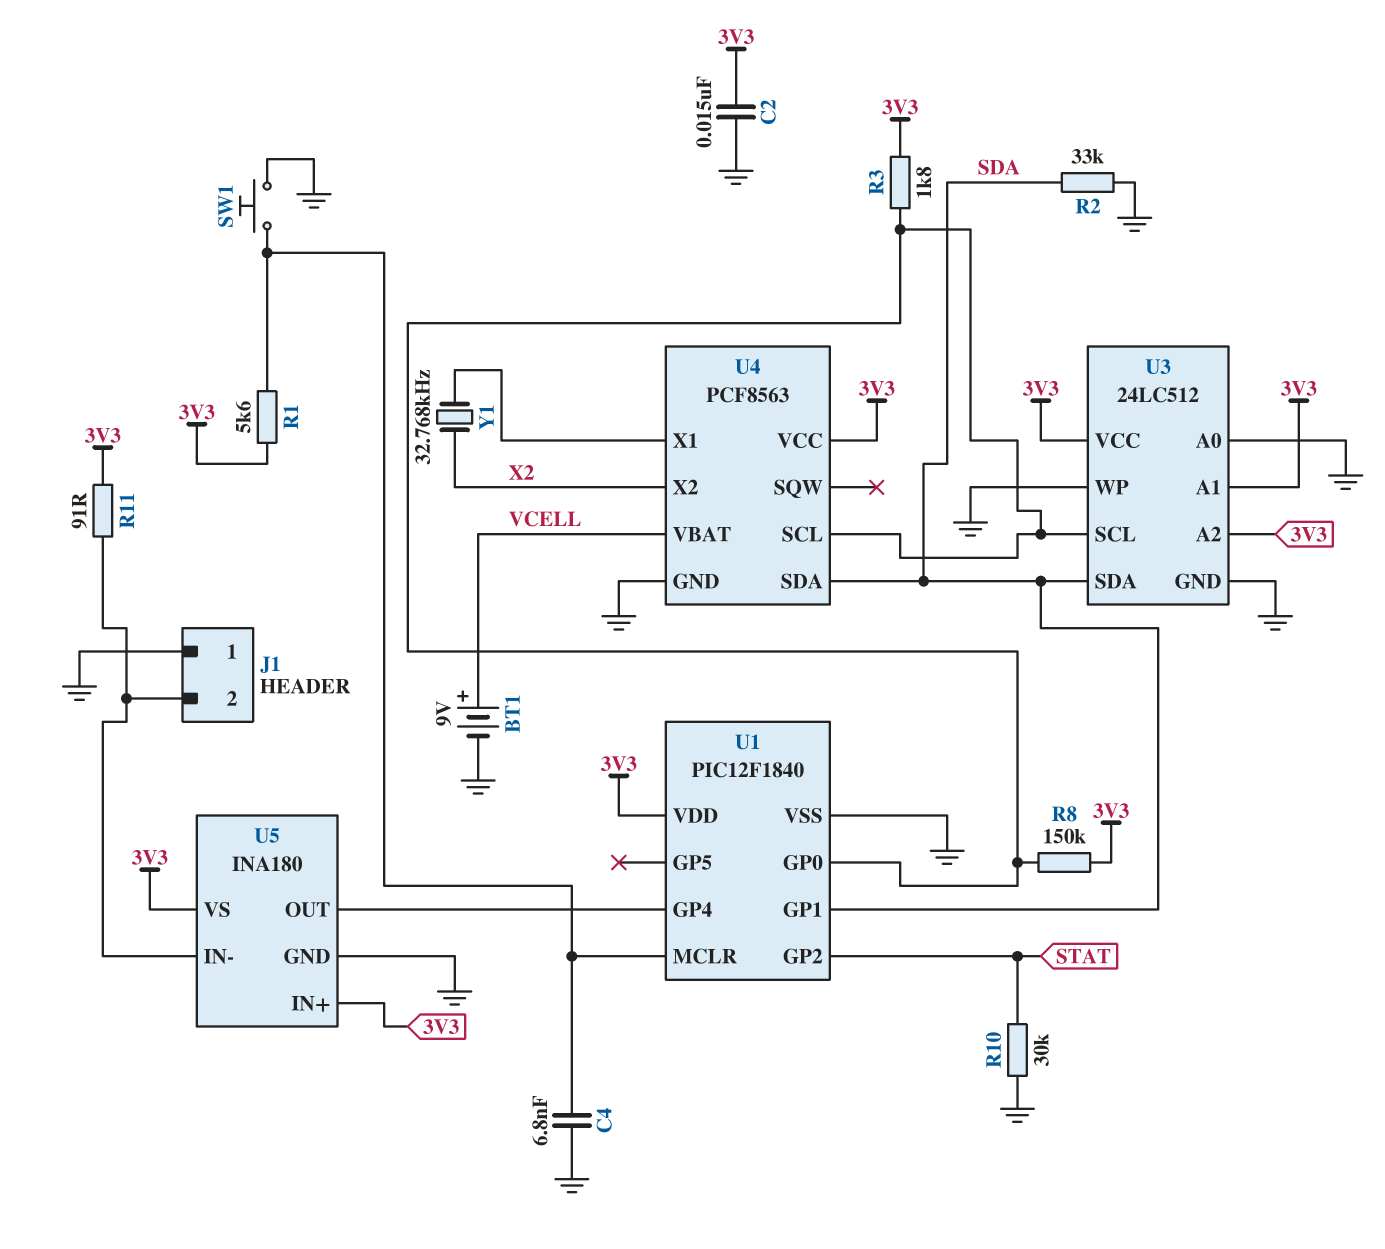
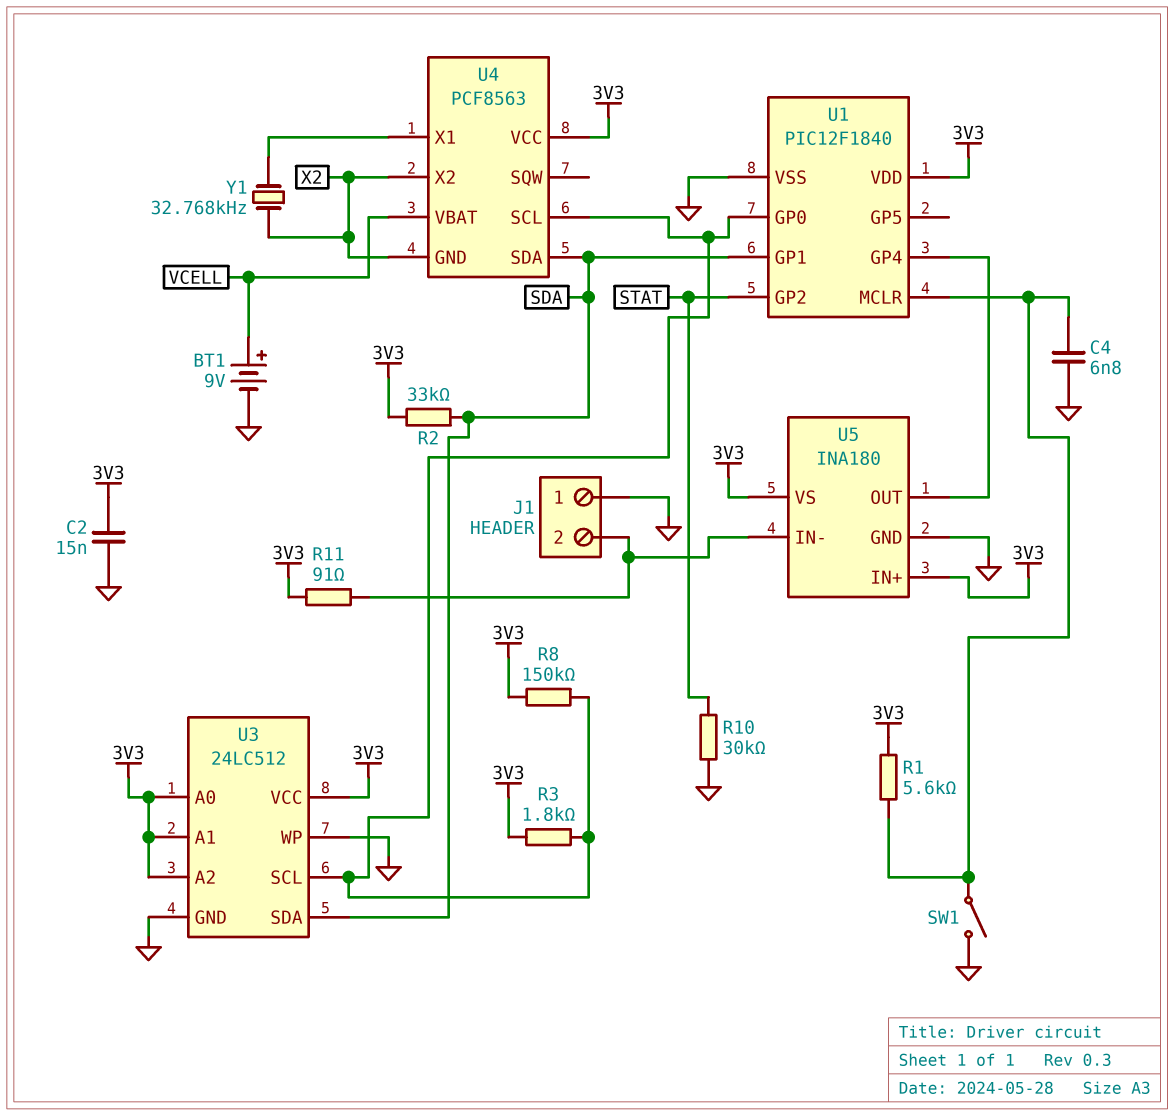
R2: 33k (GND, SDA) -> 33k (3V3, SDA)
SW1: button (GND, U1/MCLR) -> switch (GND, U1/MCLR)
U3 pin A0: GND -> 3V3
U4 pin GND: GND -> X2

